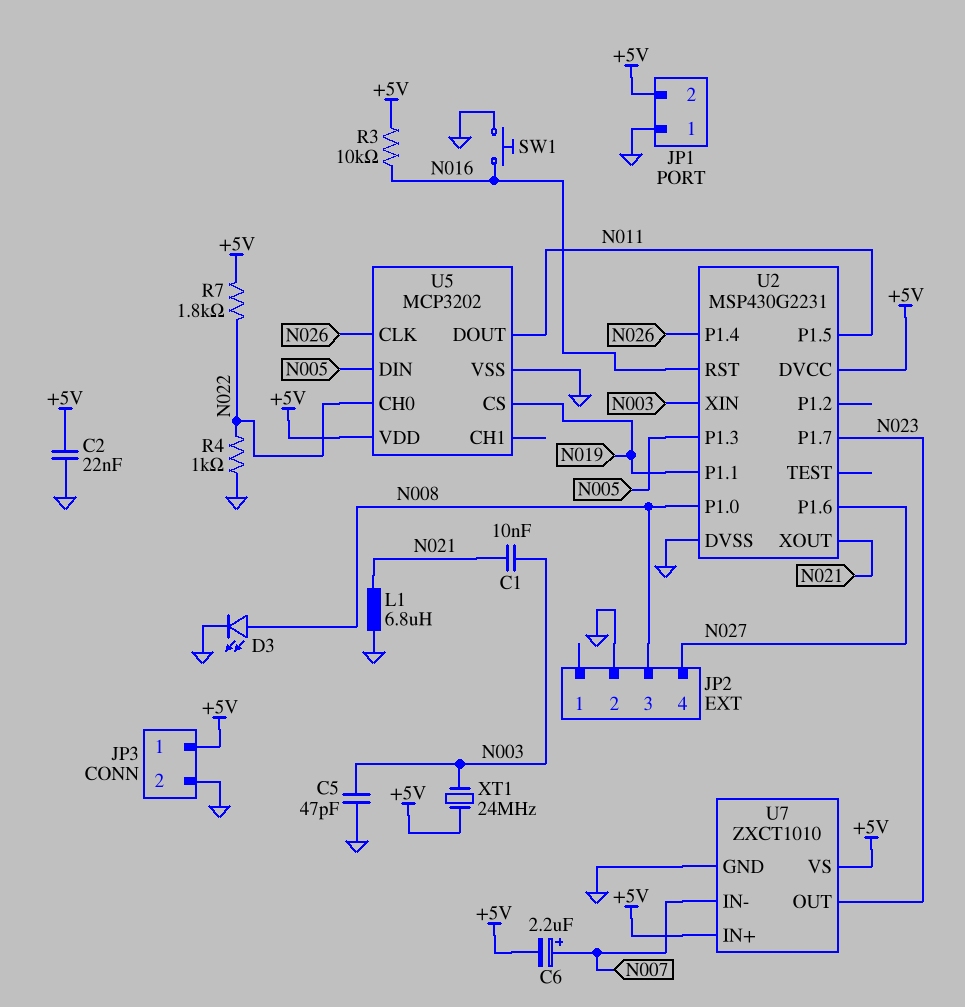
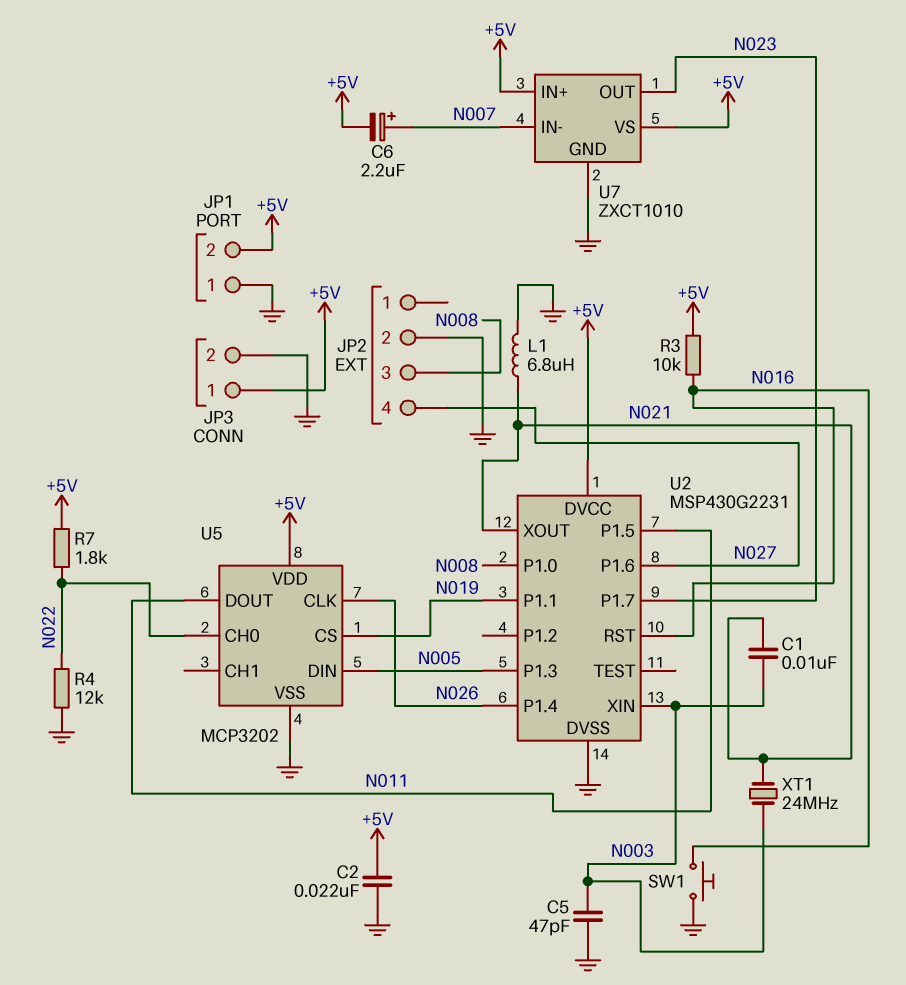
D3: LED (A N008, K GND) -> none
R4: 1k (GND, N022) -> 12k (GND, N022)
XT1: 24MHz (+5V, N003) -> 24MHz (N003, N021)

